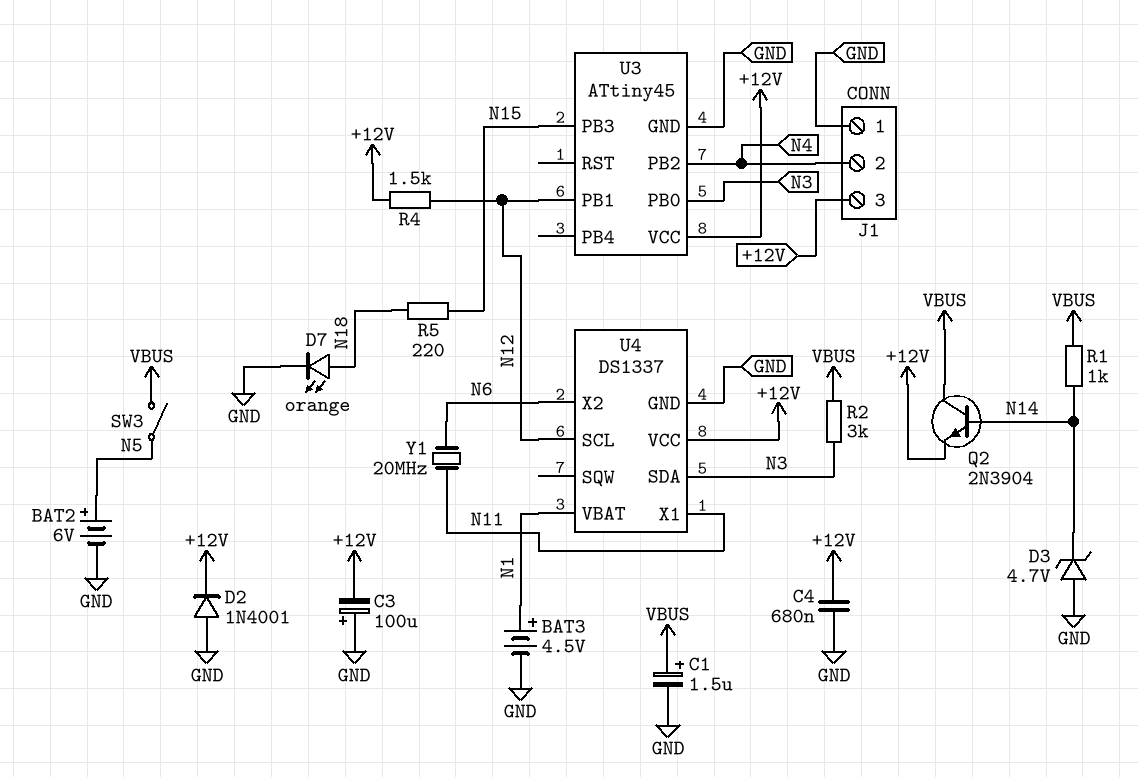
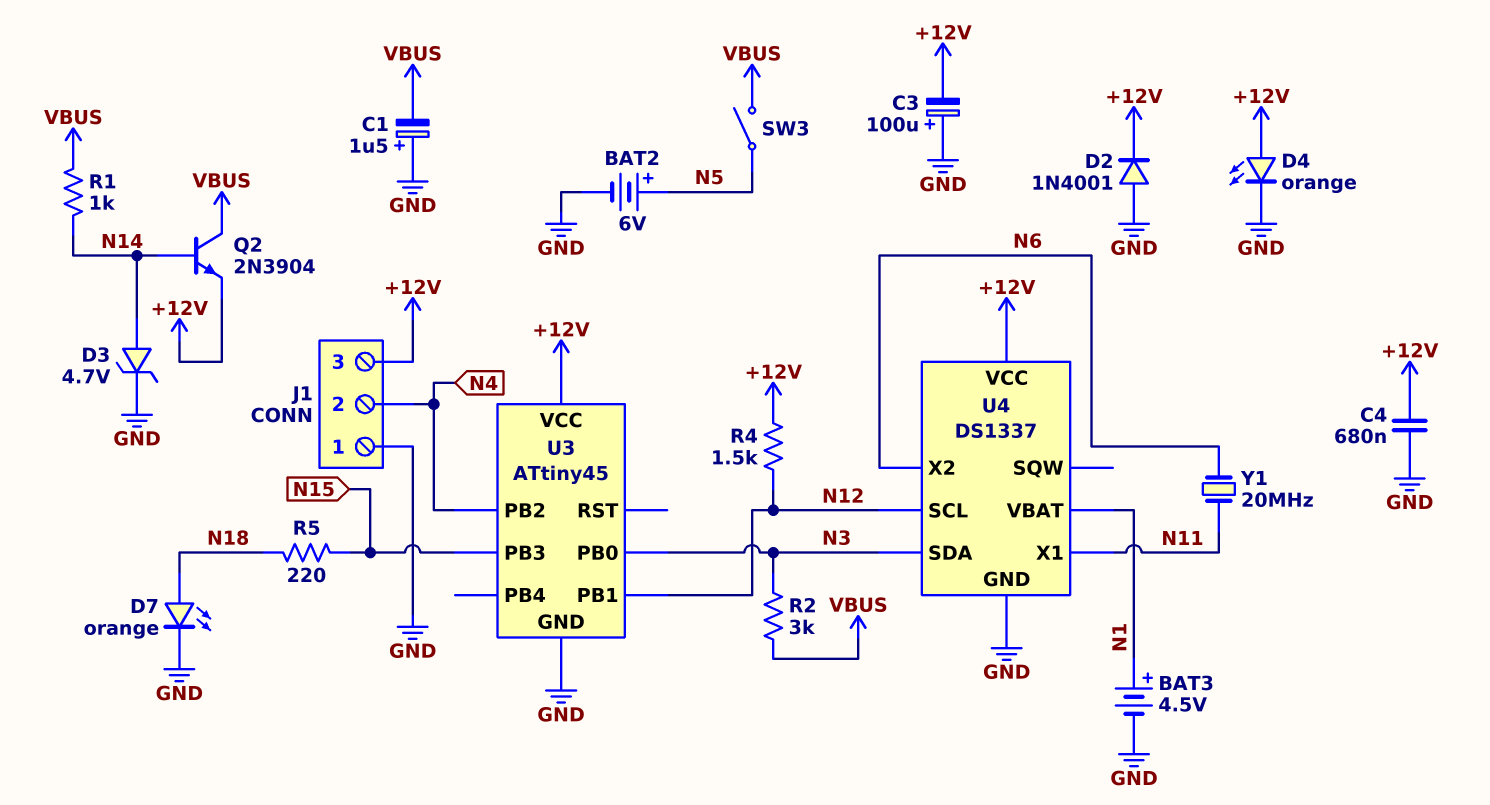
C1: 1.5uF (plus VBUS, minus GND) -> 1.5uF (plus GND, minus VBUS)
D3: zener 4.7V (A GND, K N14) -> zener 4.7V (A N14, K GND)
D4: none -> LED orange (A +12V, K GND)

